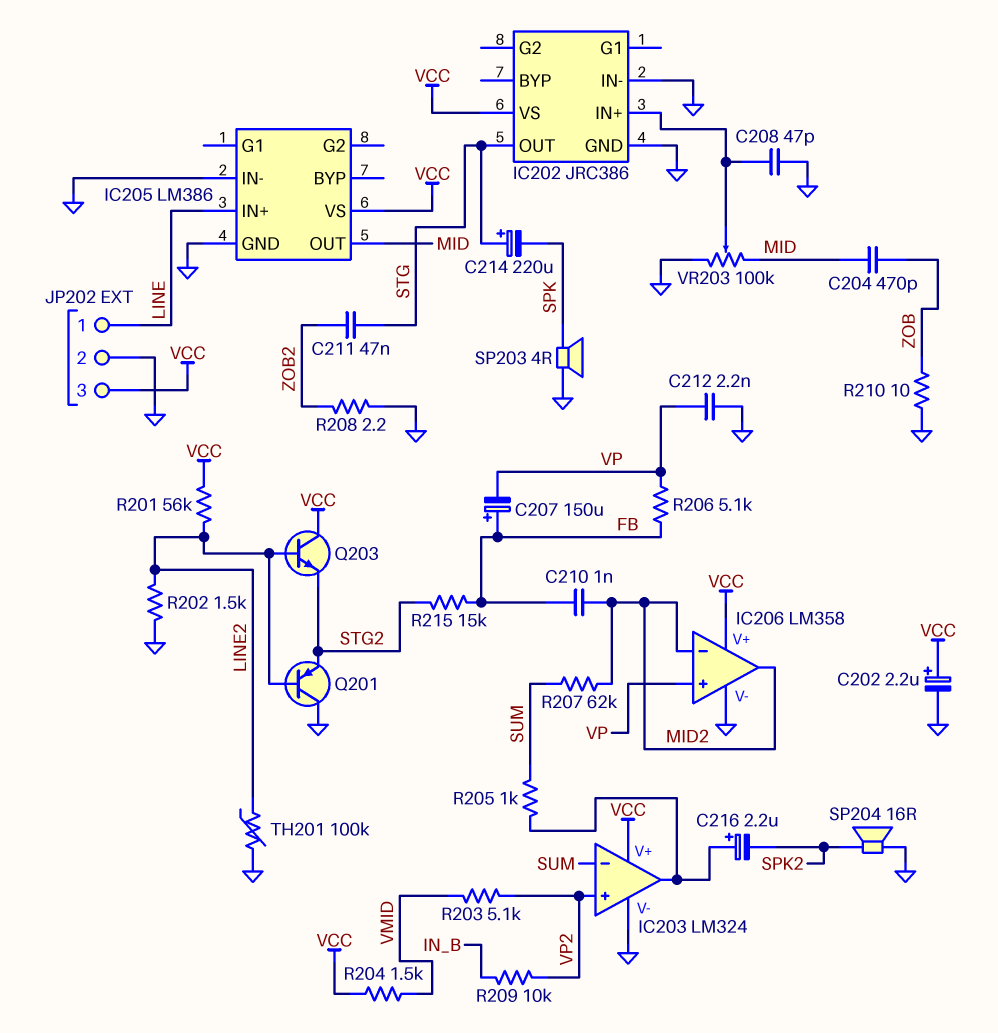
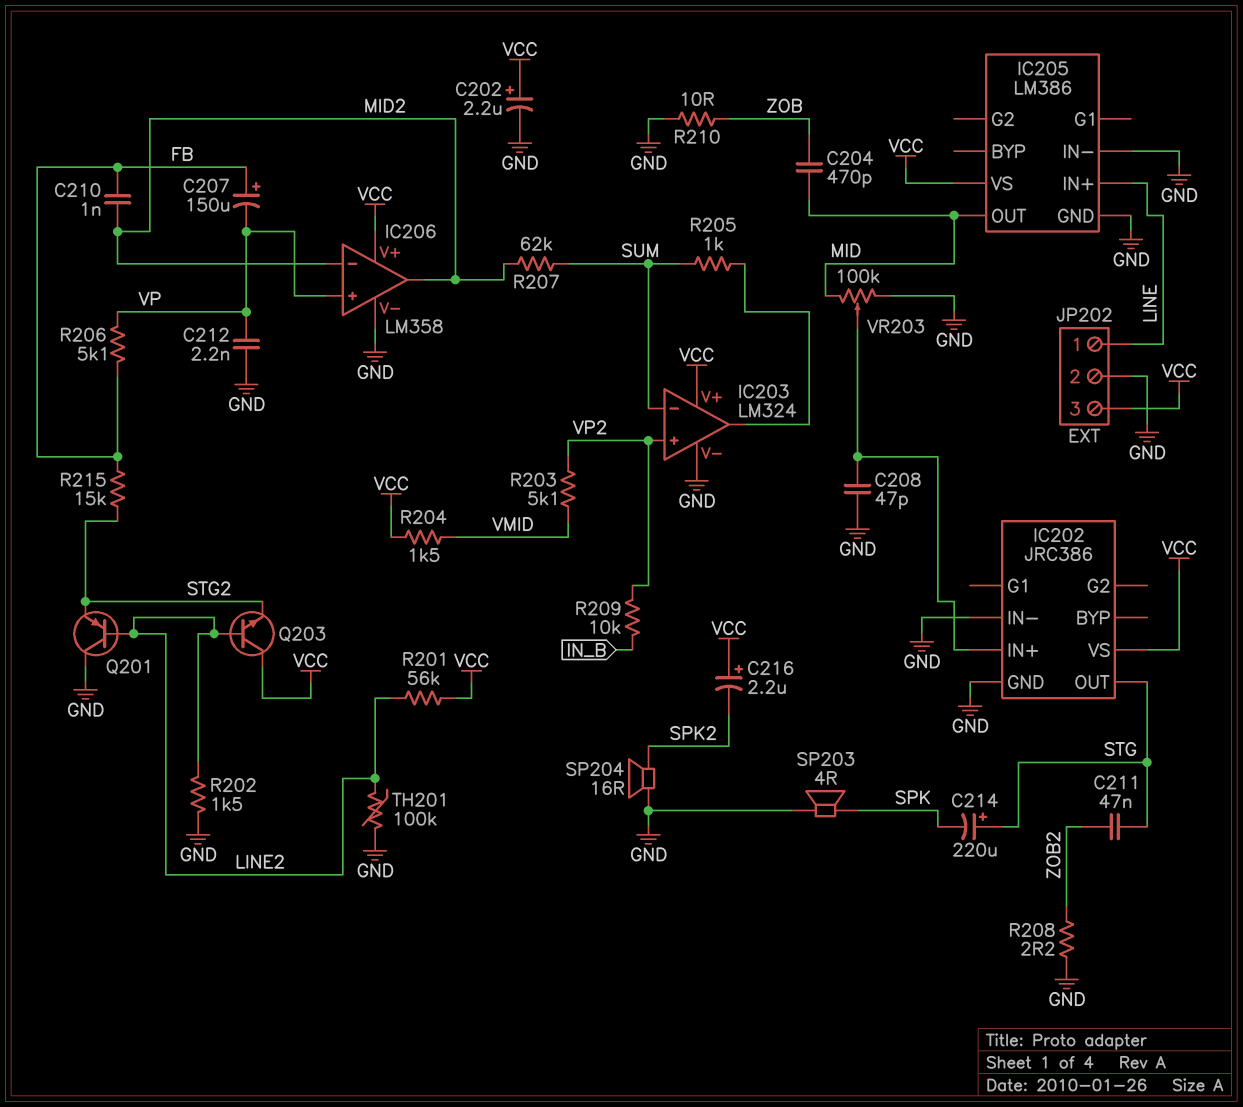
C216: 2.2uF (plus IC203/out, minus SPK2) -> 2.2uF (plus VCC, minus SPK2)

